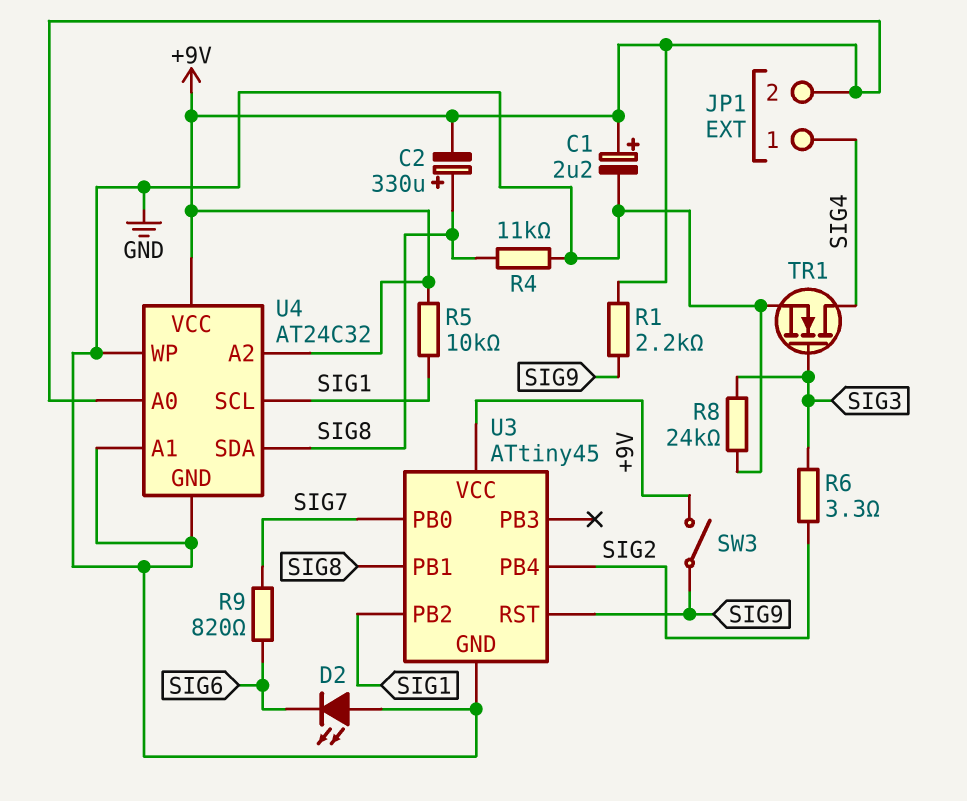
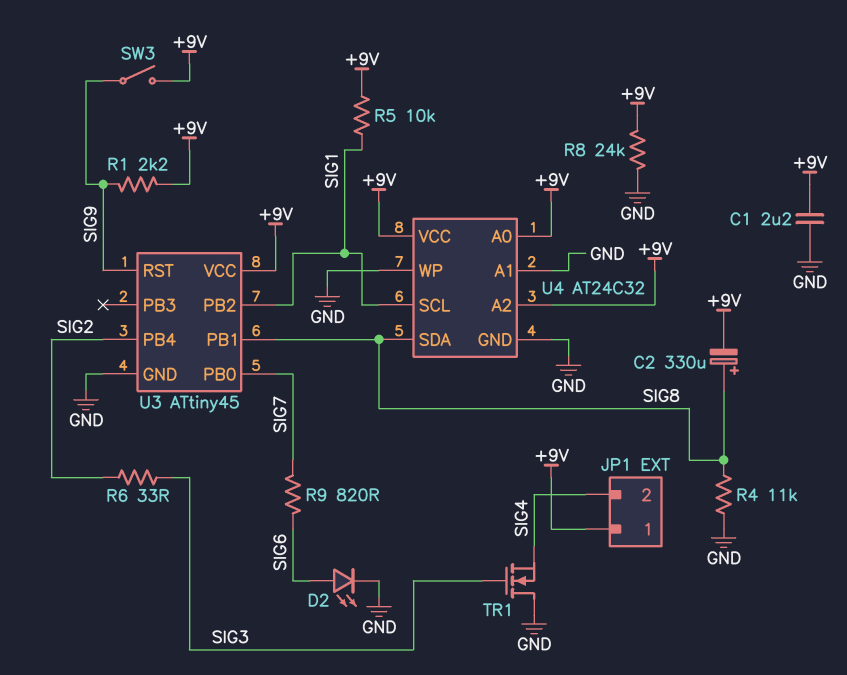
C1: 2.2uF (plus +9V, minus GND) -> 2.2uF (+9V, GND)
D2: LED (A GND, K SIG6) -> LED (A SIG6, K GND)
JP1 pin 1: SIG4 -> +9V
JP1 pin 2: +9V -> SIG4
R6: 3.3 (SIG2, SIG3) -> 33 (SIG2, SIG3)
R8: 24k (GND, SIG3) -> 24k (+9V, GND)
TR1: NMOS (G SIG3, D SIG4, S GND) -> NMOS (G SIG3, D GND, S SIG4)

